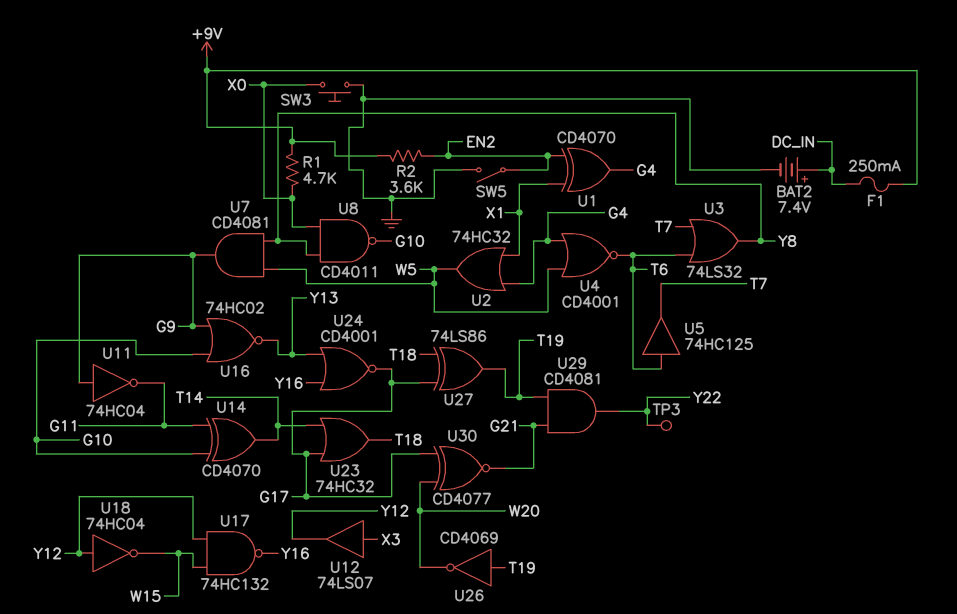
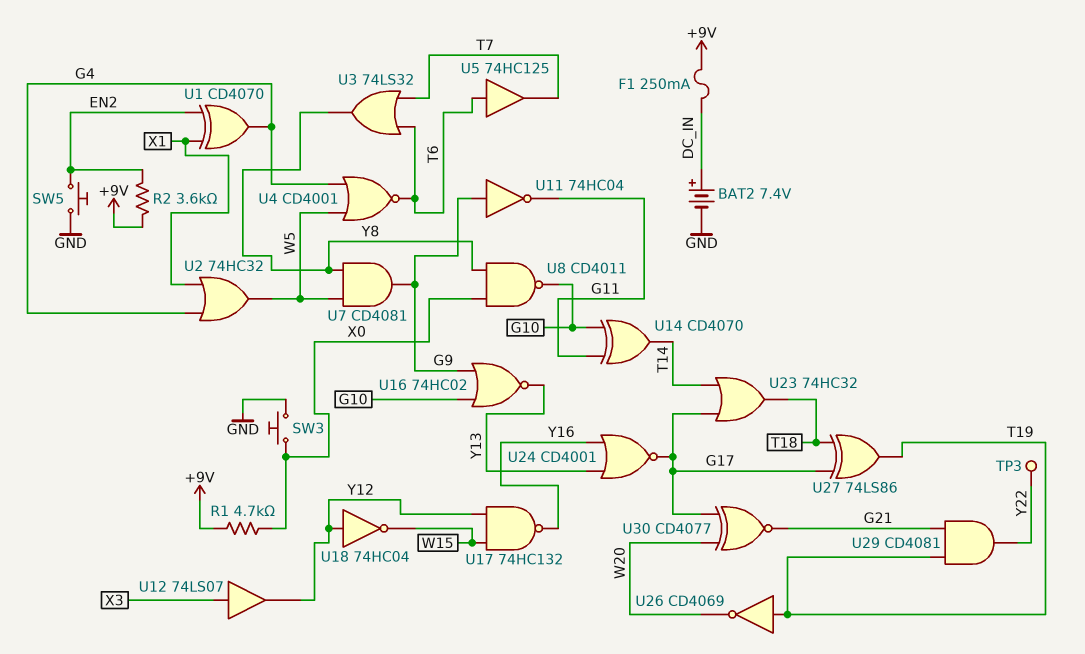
SW5: switch (EN2, GND) -> button (EN2, GND)

